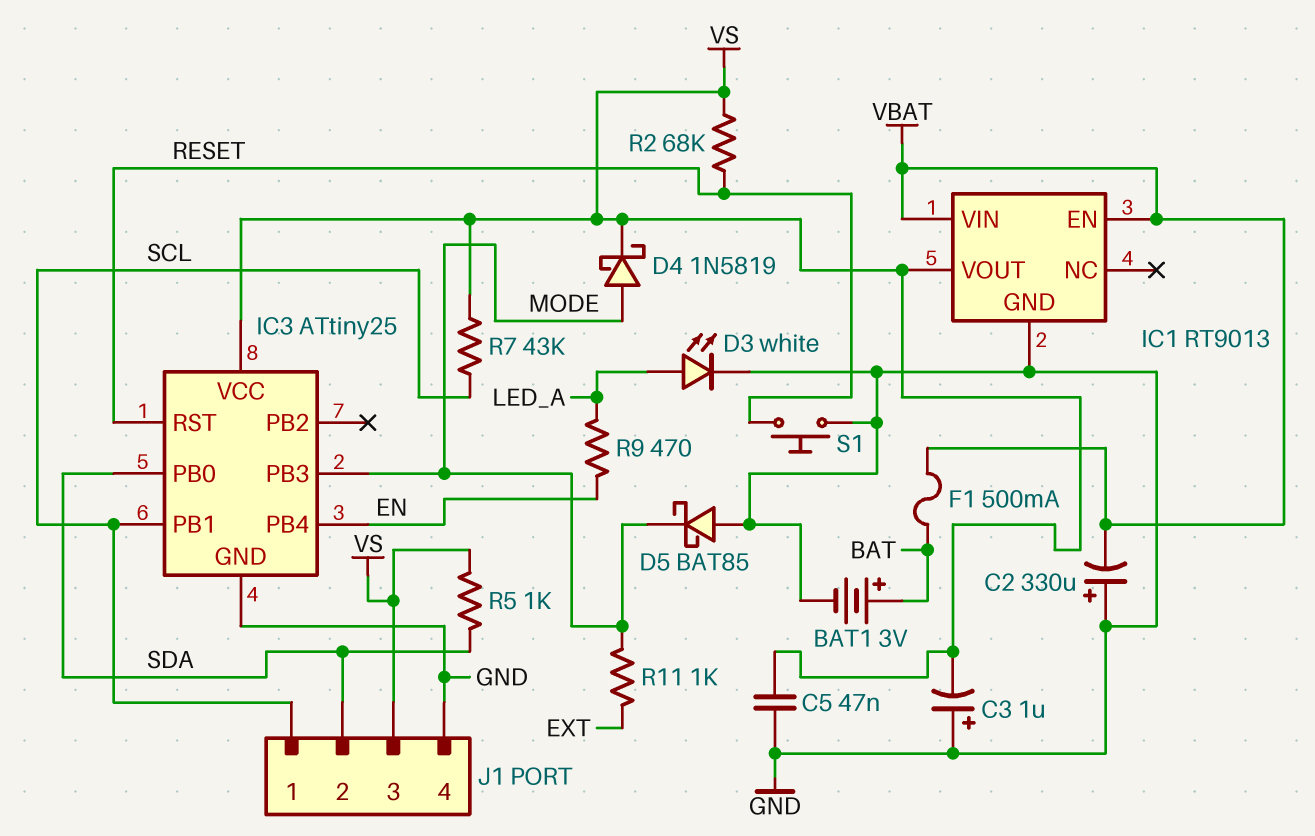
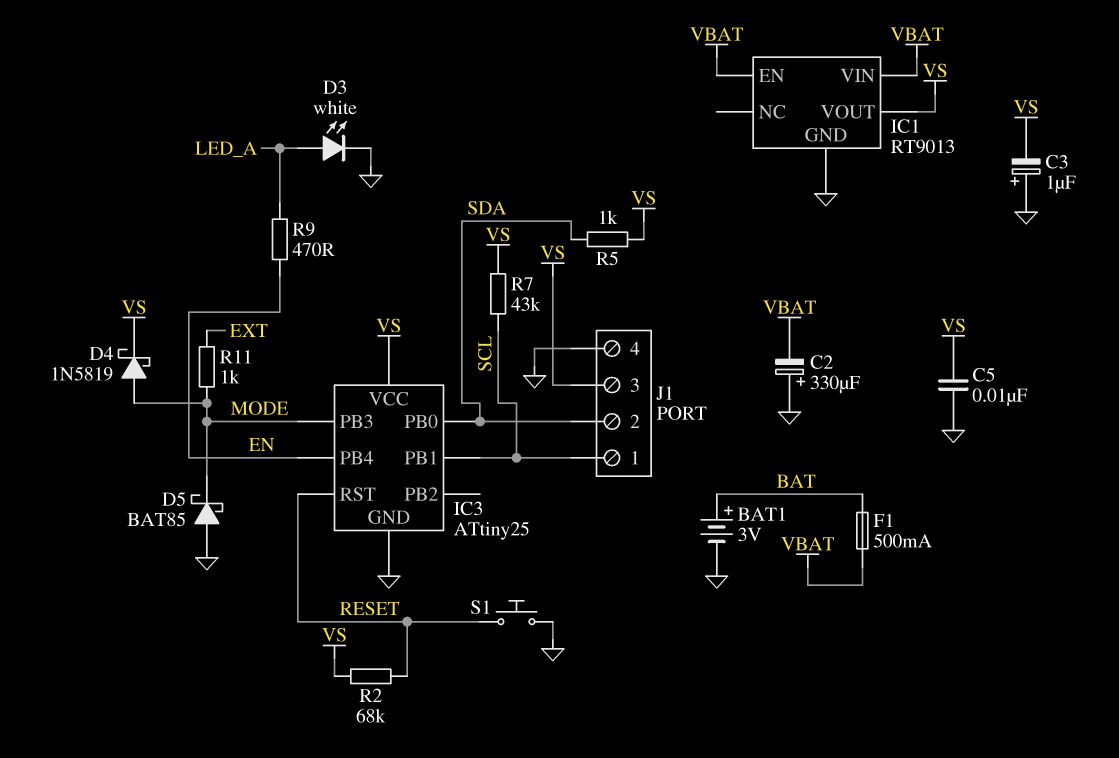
C5: 47nF (GND, VS) -> 10nF (GND, VS)

